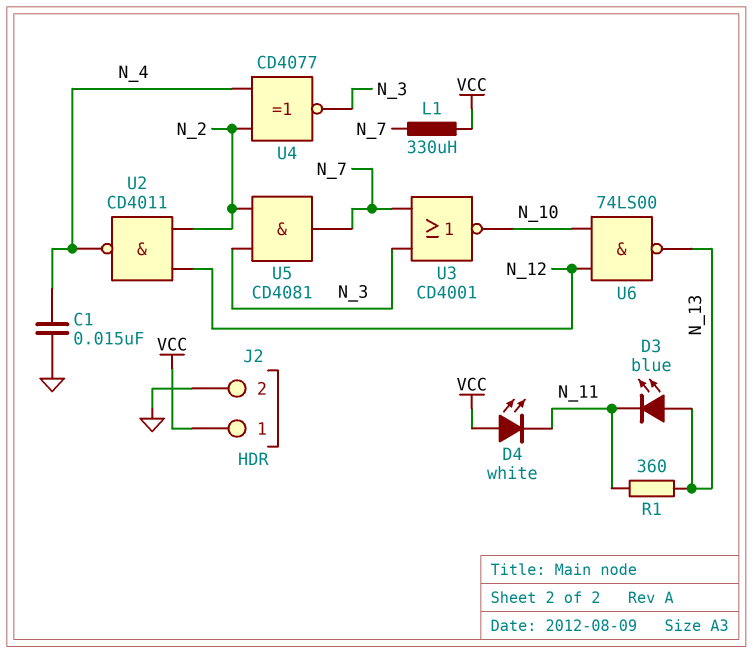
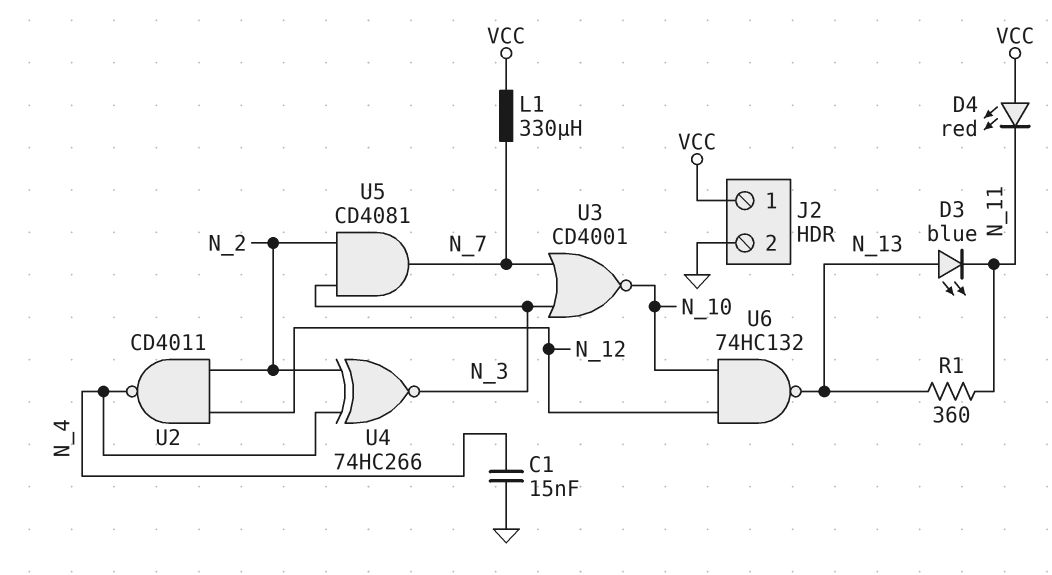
D4: LED white (A VCC, K N_11) -> LED red (A VCC, K N_11)
U4: XNOR CD4077 (in N_2, in N_4, out N_3) -> XNOR 74HC266 (in N_2, in N_4, out N_3)
U6: NAND 74LS00 (in N_10, in N_12, out N_13) -> NAND 74HC132 (in N_10, in N_12, out N_13)

